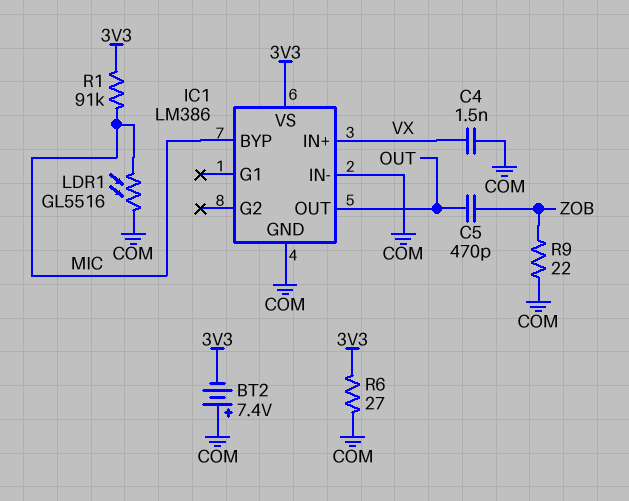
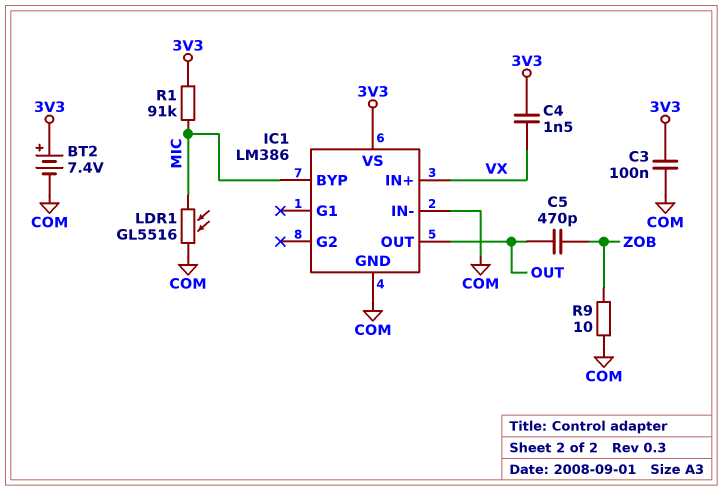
BT2: 7.4V (plus COM, minus 3V3) -> 7.4V (plus 3V3, minus COM)
C3: none -> 100nF (3V3, COM)
C4: 1.5nF (COM, VX) -> 1.5nF (3V3, VX)
R6: 27 (3V3, COM) -> none
R9: 22 (COM, ZOB) -> 10 (COM, ZOB)

